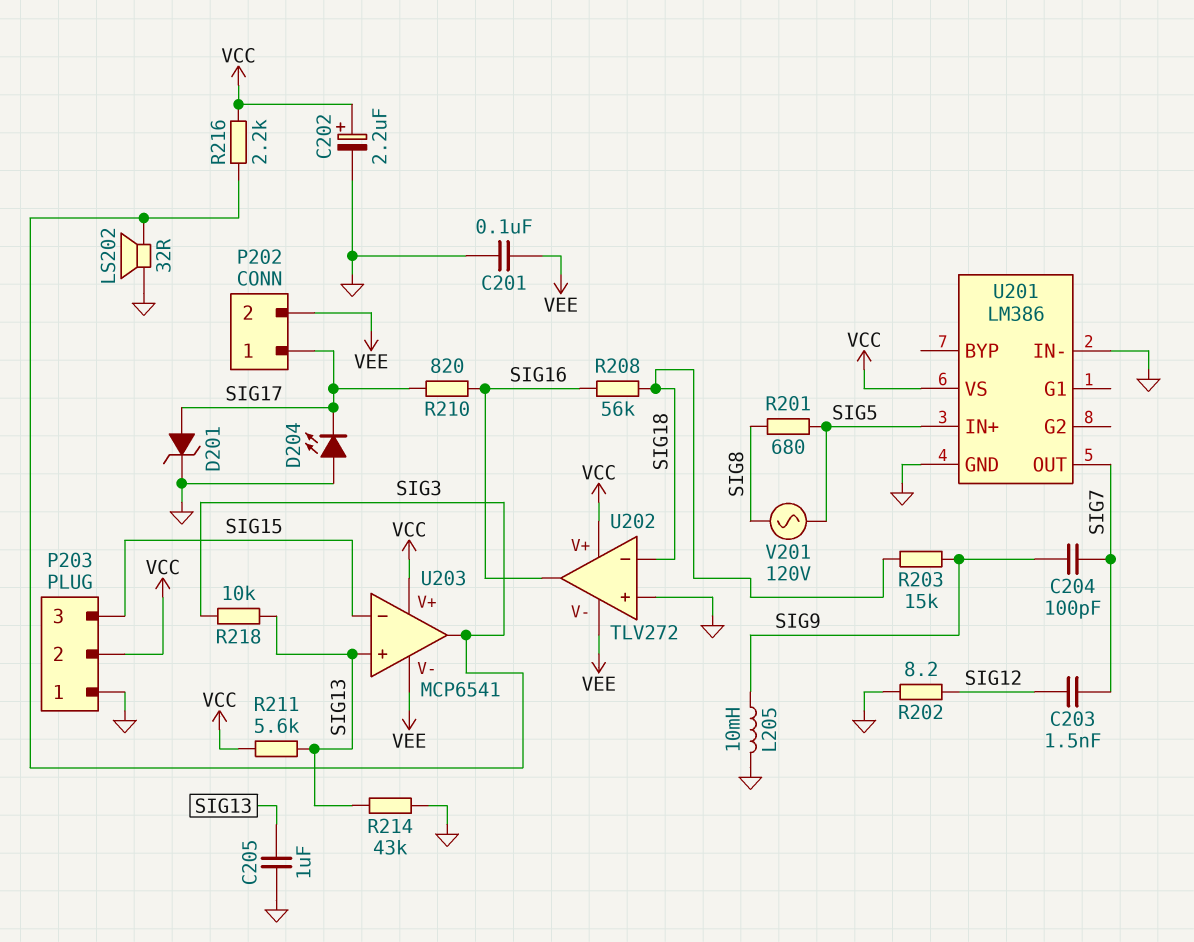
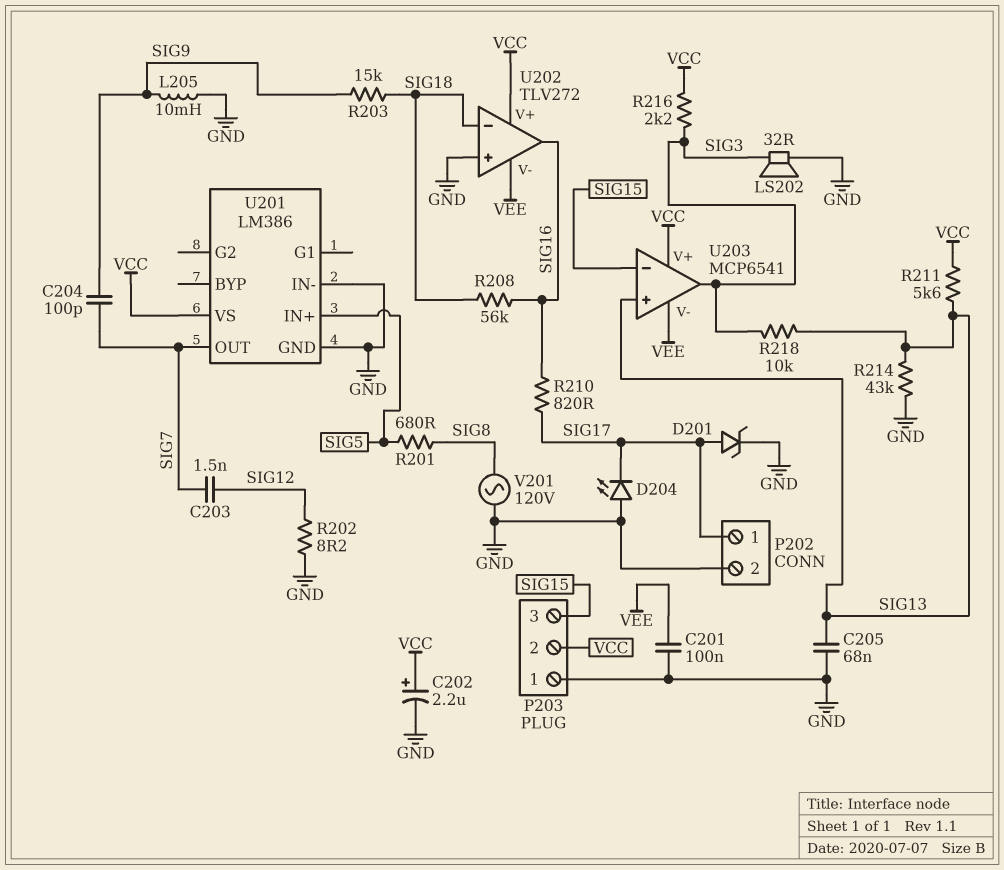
C205: 1uF (GND, SIG13) -> 68nF (GND, SIG13)
P202 pin 2: VEE -> GND
V201: AC 120V (SIG5, SIG8) -> AC 120V (GND, SIG8)

